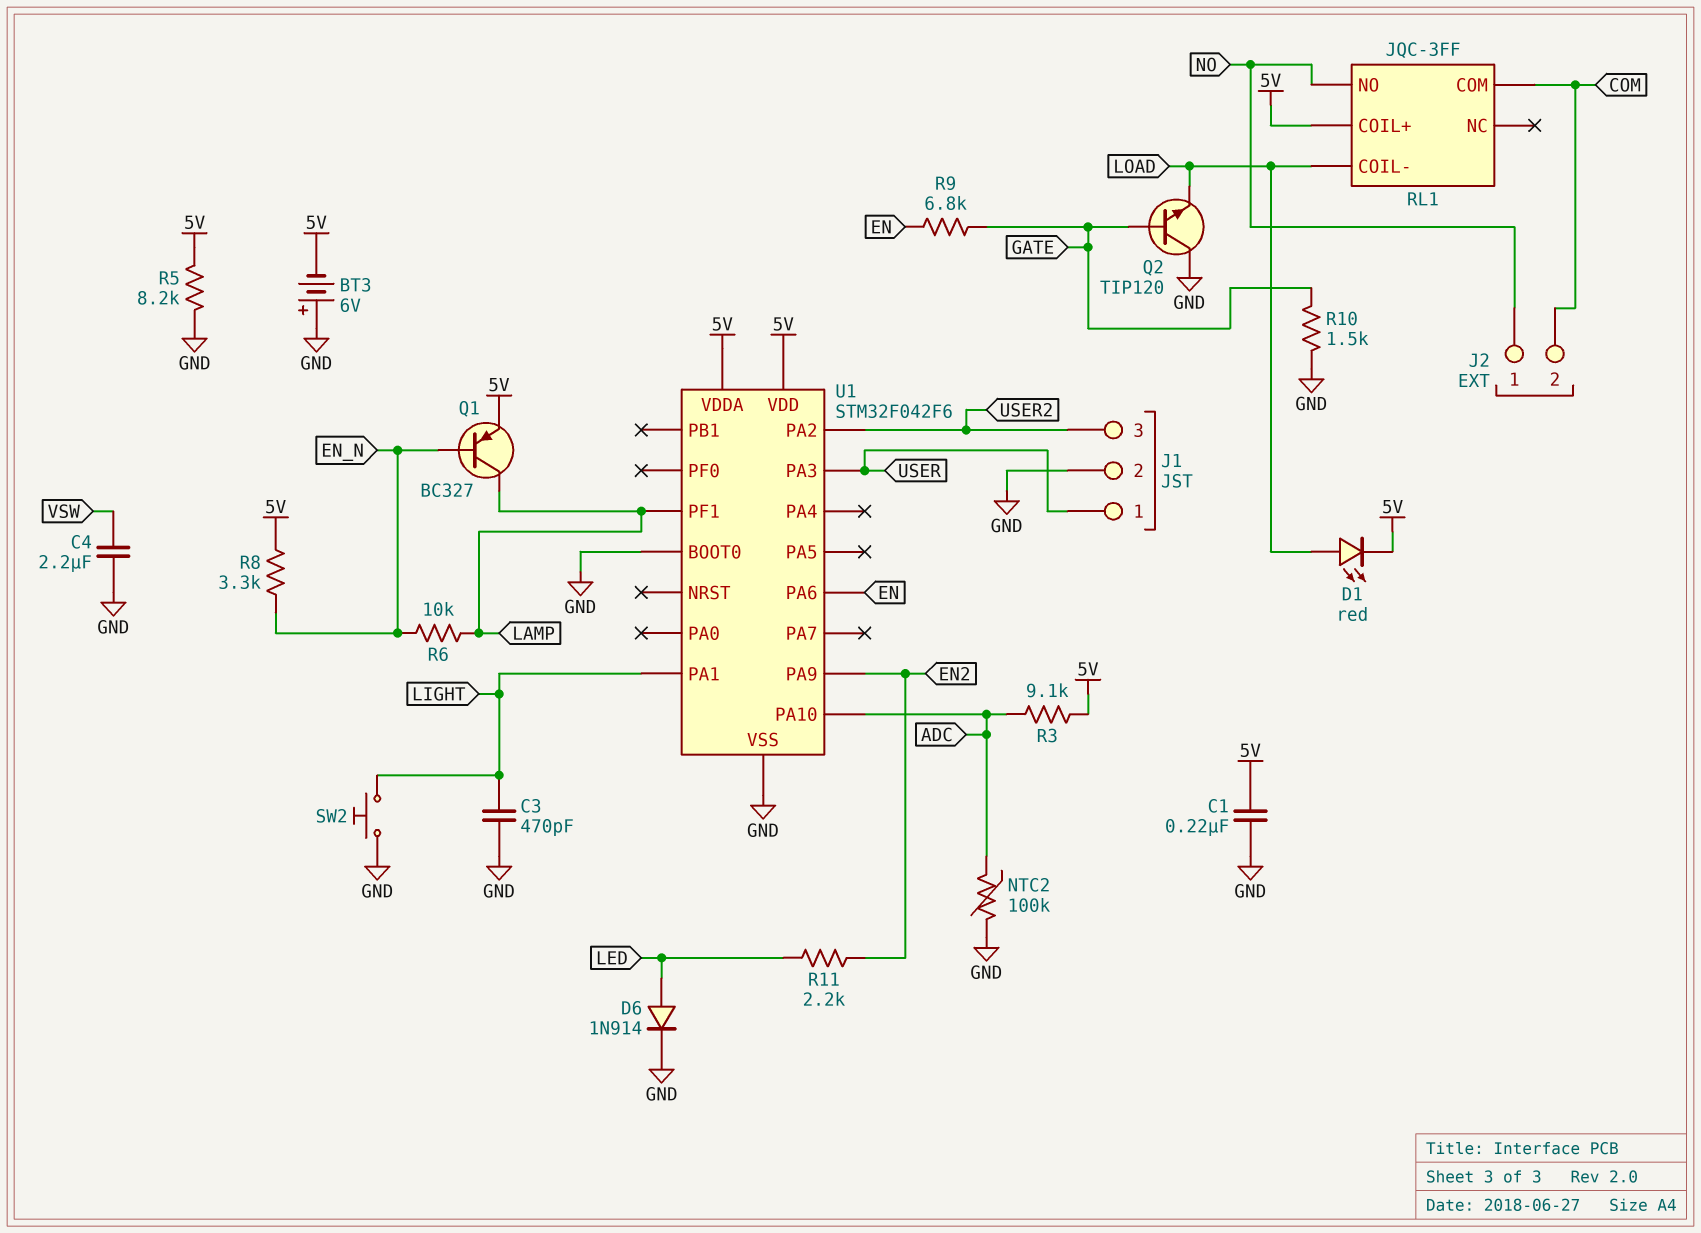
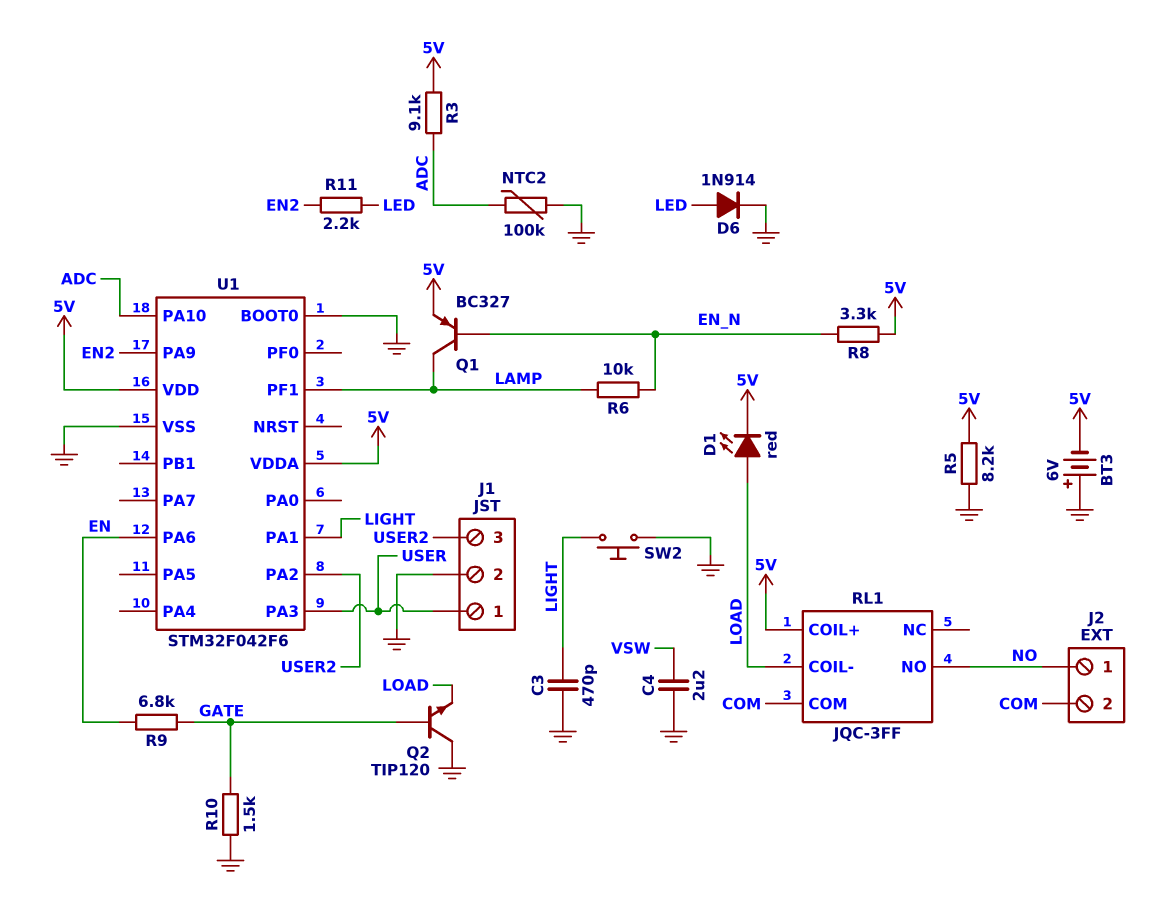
C1: 220nF (5V, GND) -> none

